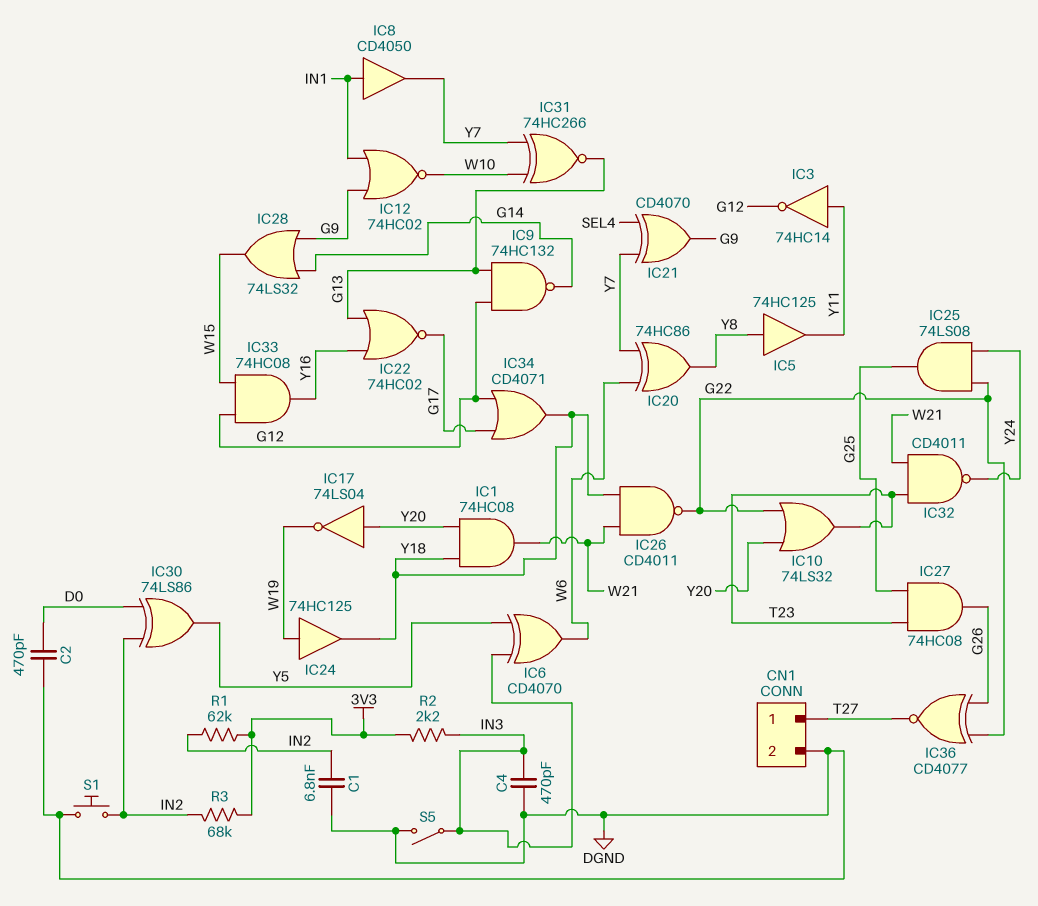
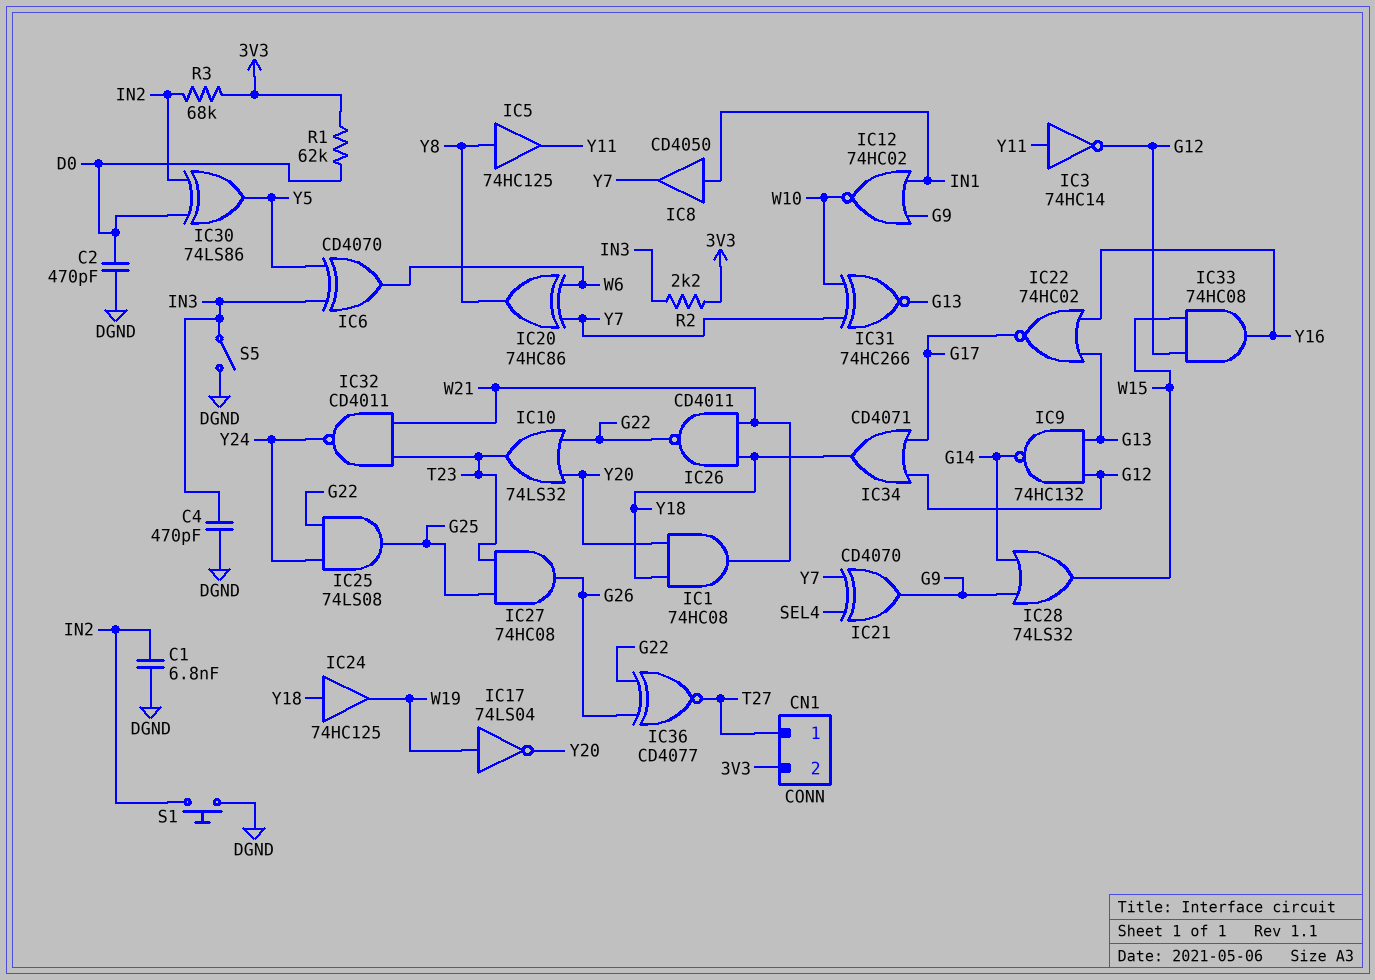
CN1 pin 2: DGND -> 3V3
IC17: NOT 74LS04 (in Y20, out W19) -> NOT 74LS04 (in W19, out Y20)
IC24: buffer 74HC125 (in W19, out Y18) -> buffer 74HC125 (in Y18, out W19)
R1: 62k (3V3, IN2) -> 62k (3V3, D0)

